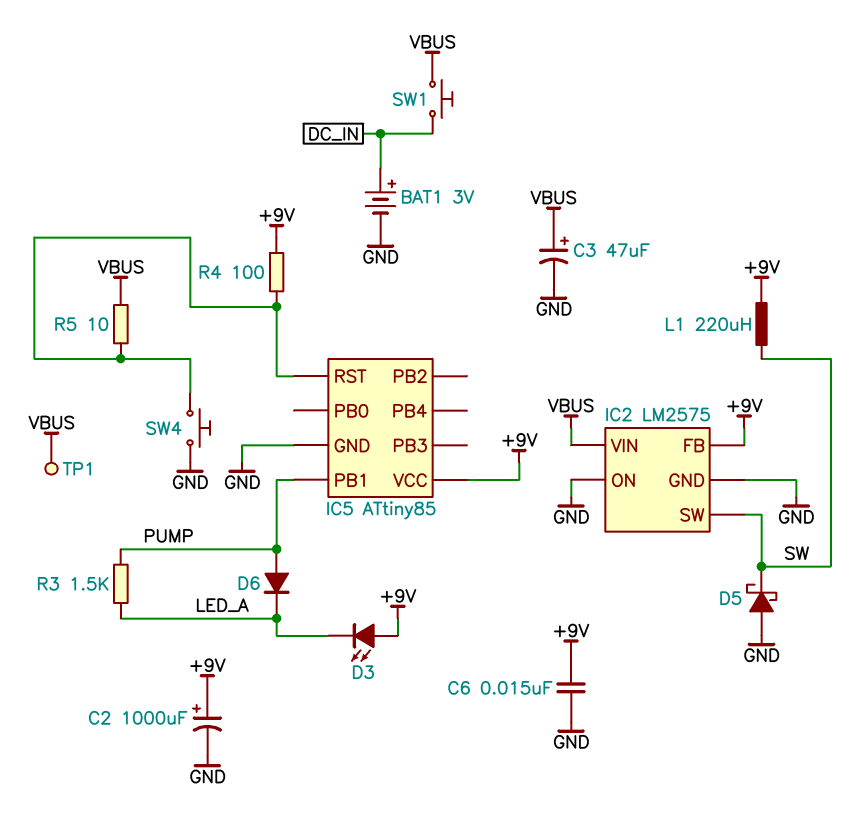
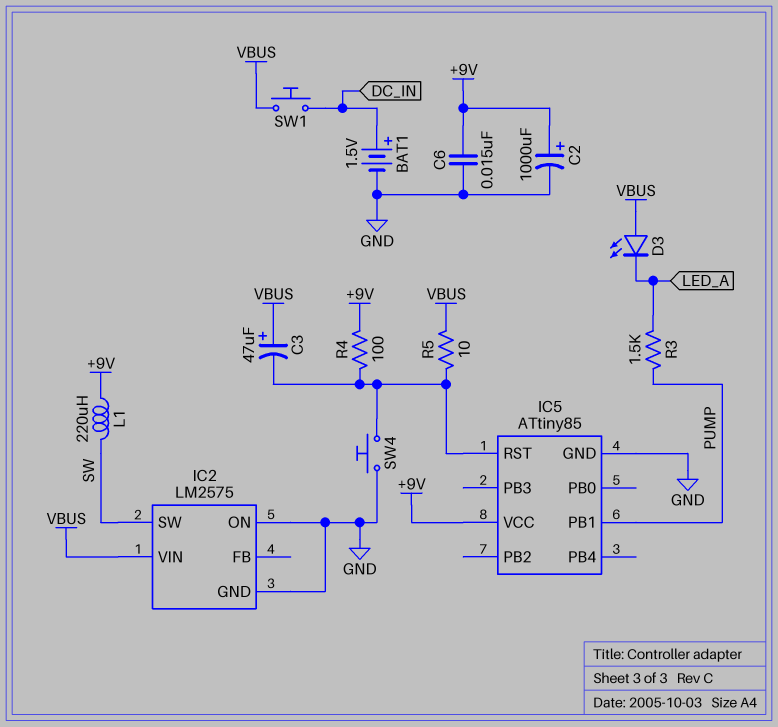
BAT1: 3V (plus DC_IN, minus GND) -> 1.5V (plus DC_IN, minus GND)
C3: 47uF (plus VBUS, minus GND) -> 47uF (plus VBUS, minus IC5/RST)
D3: LED (A +9V, K LED_A) -> LED (A VBUS, K LED_A)
D5: schottky (A GND, K SW) -> none
D6: diode (A PUMP, K LED_A) -> none
IC2 pin FB: +9V -> none
TP1: test point (VBUS) -> none

